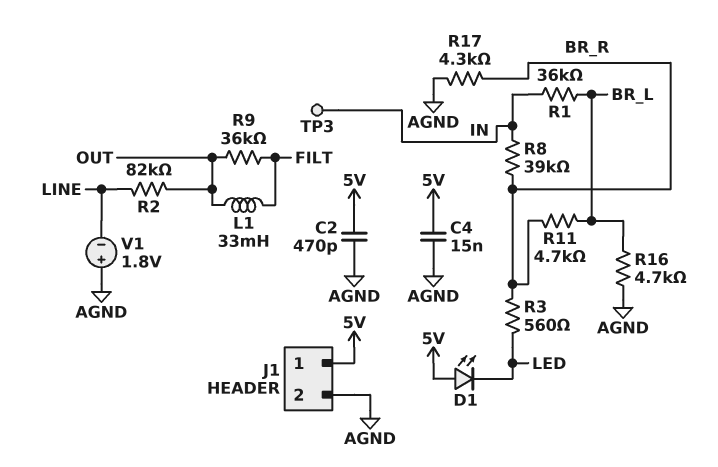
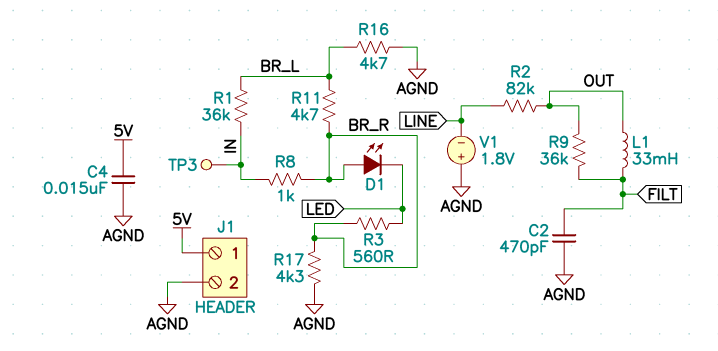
C2: 470pF (5V, AGND) -> 470pF (AGND, FILT)
D1: LED (A 5V, K LED) -> LED (A BR_R, K LED)
R8: 39k (BR_R, IN) -> 1k (BR_R, IN)

